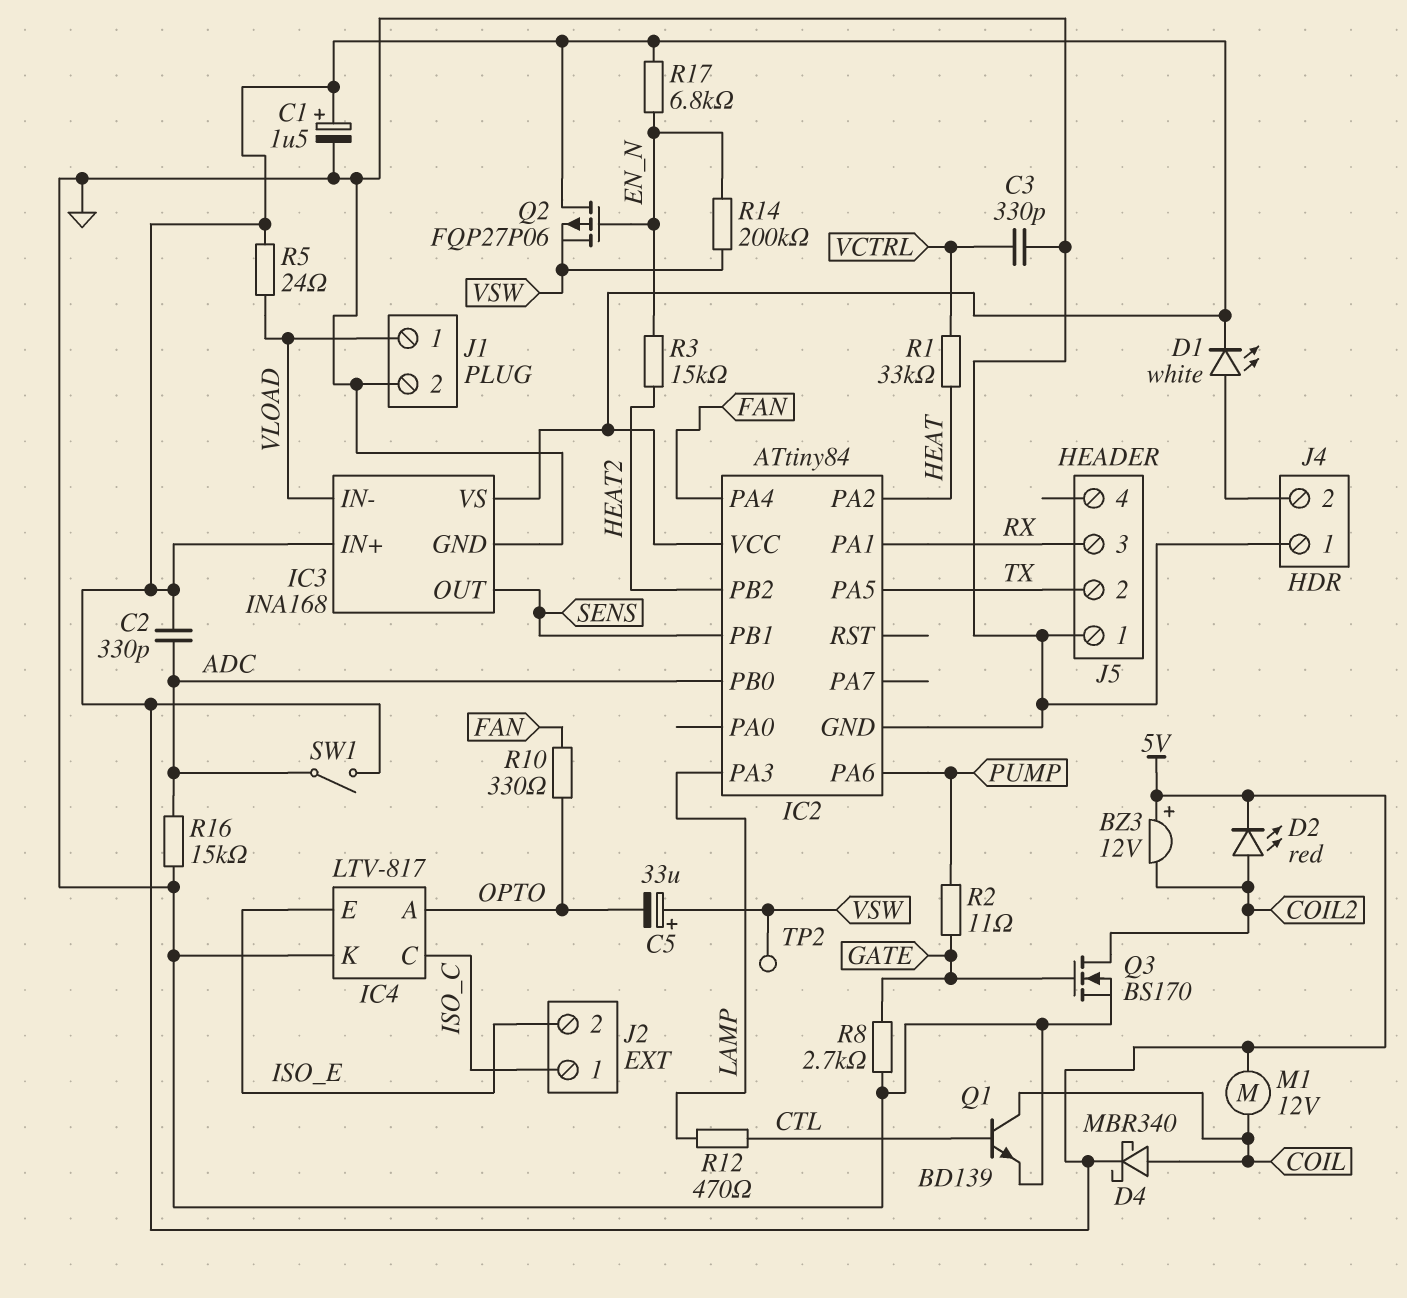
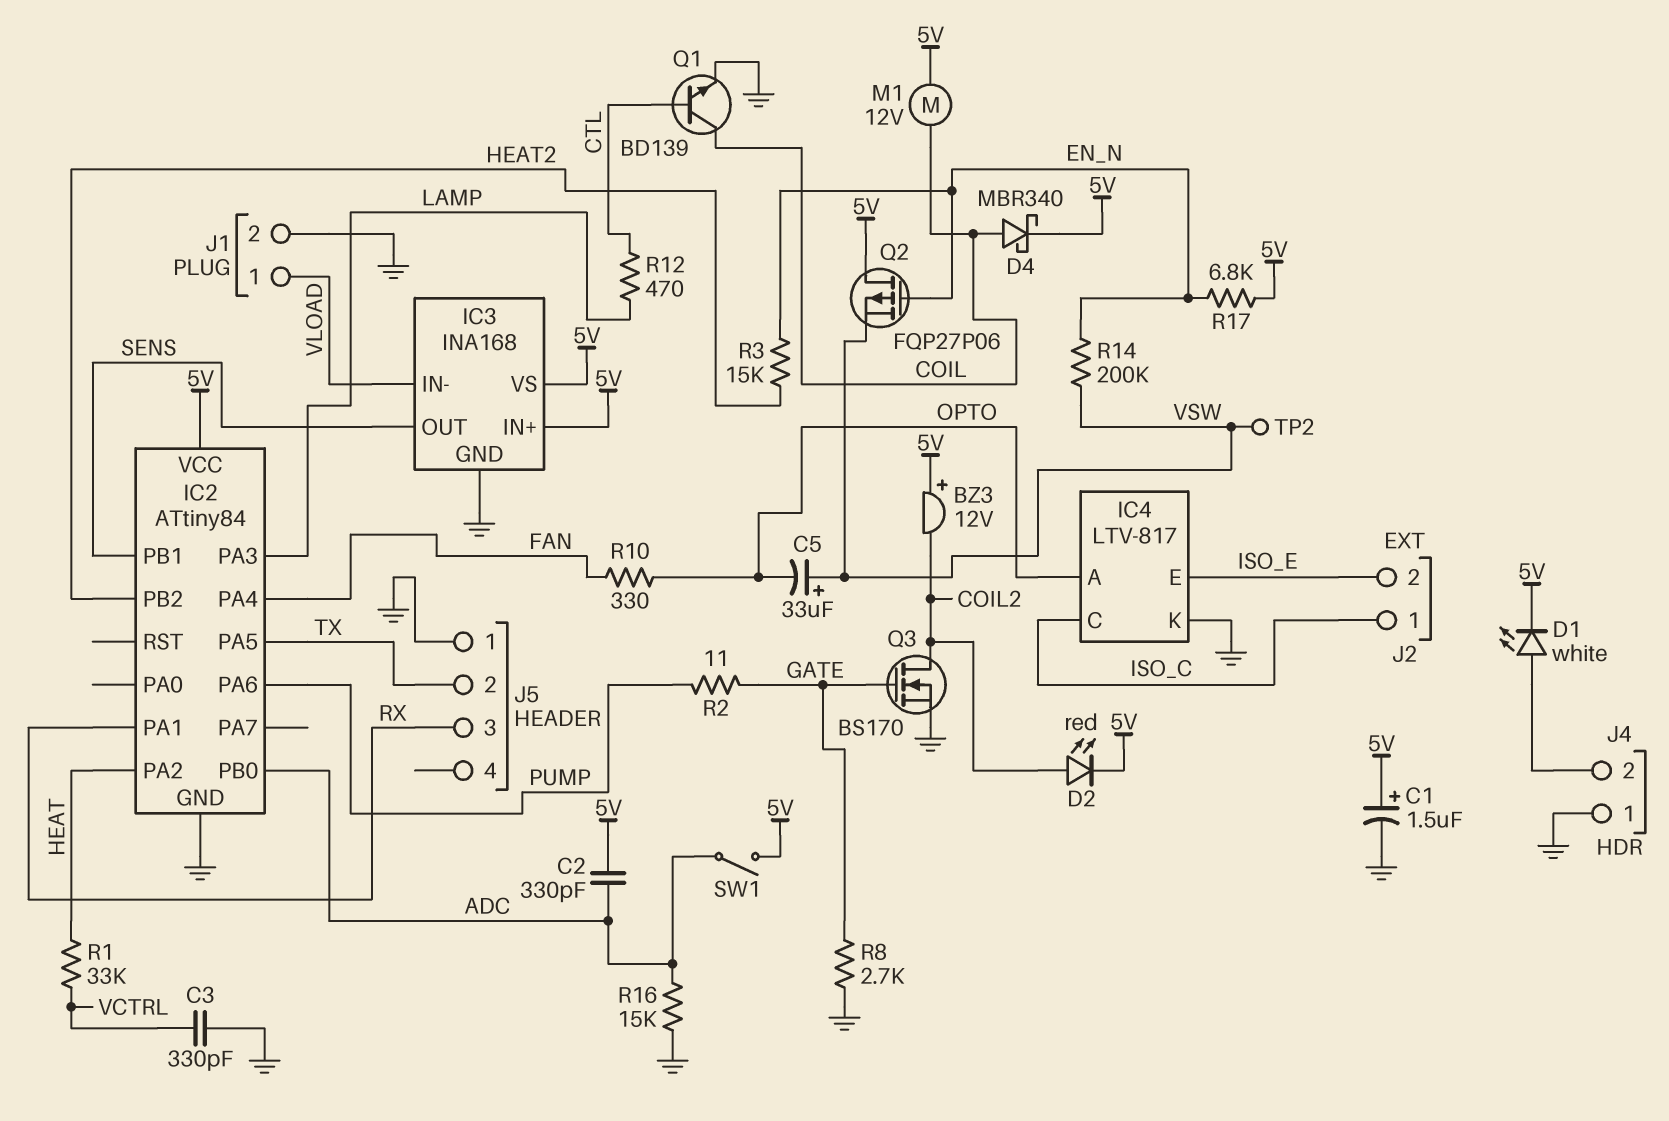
R5: 24 (5V, VLOAD) -> none

